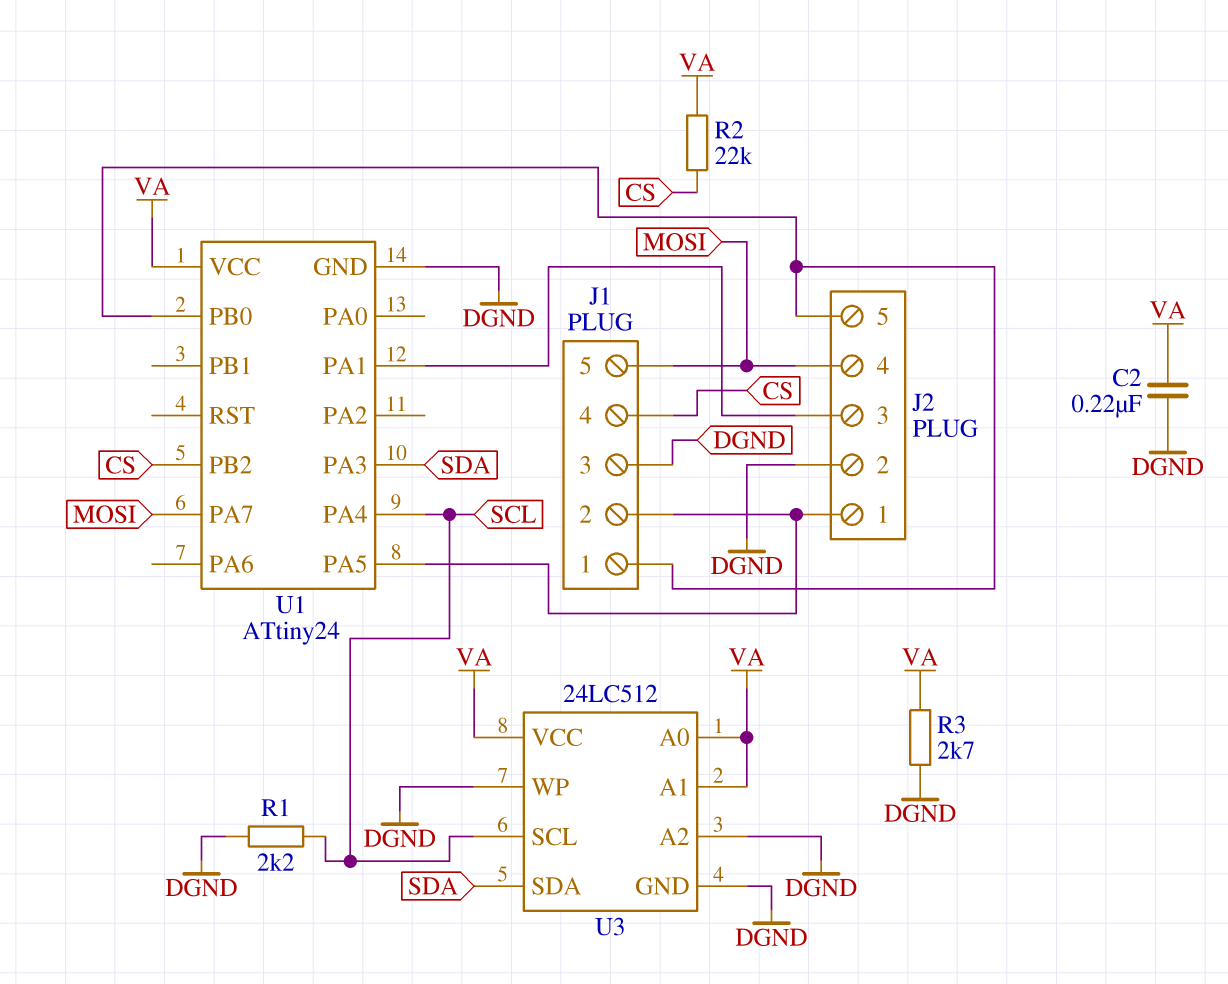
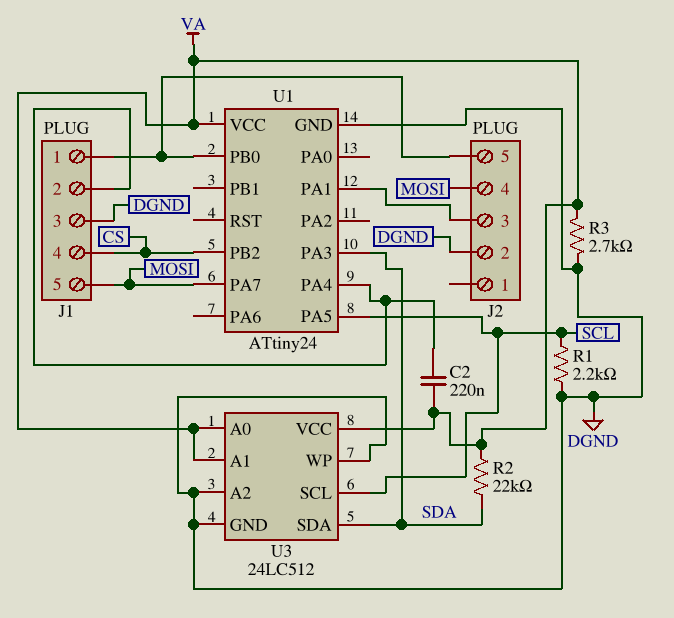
C2: 220nF (DGND, VA) -> 220nF (J1/2, VA)
J2 pin 1: J1/2 -> none
R2: 22k (CS, VA) -> 22k (SDA, VA)
U1 pin PA4: SCL -> J1/2
U1 pin PA5: J1/2 -> SCL

